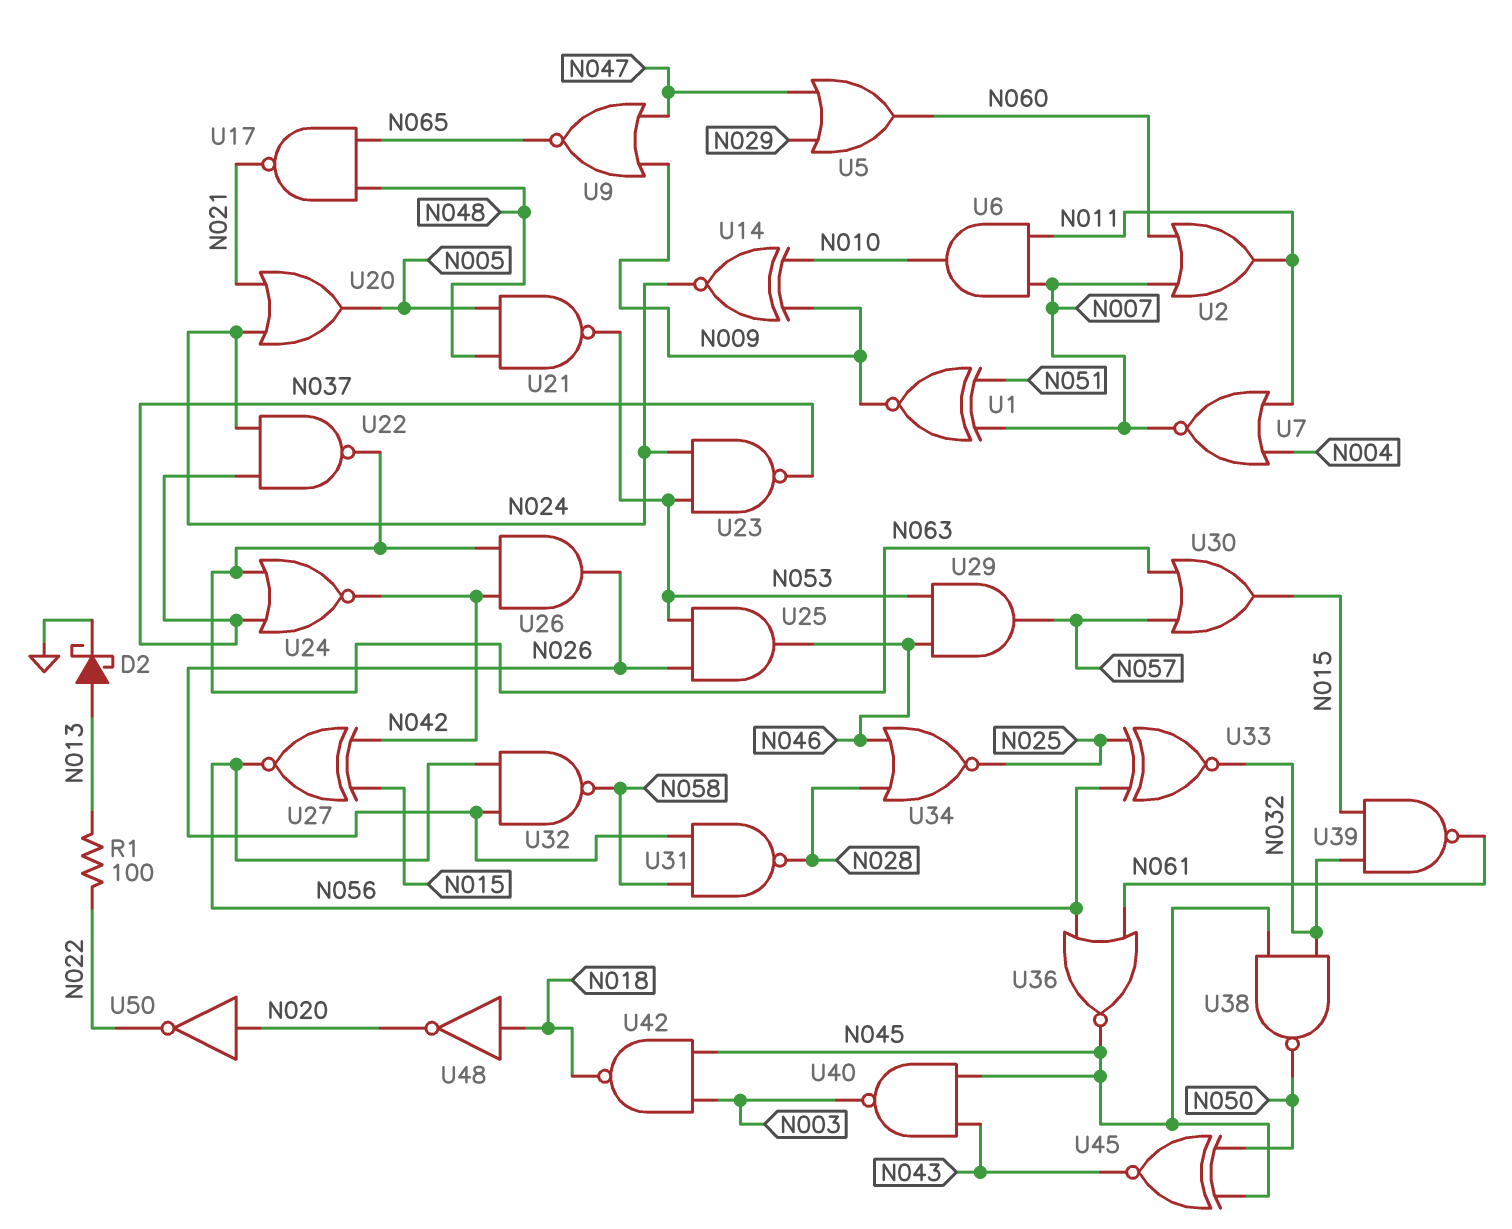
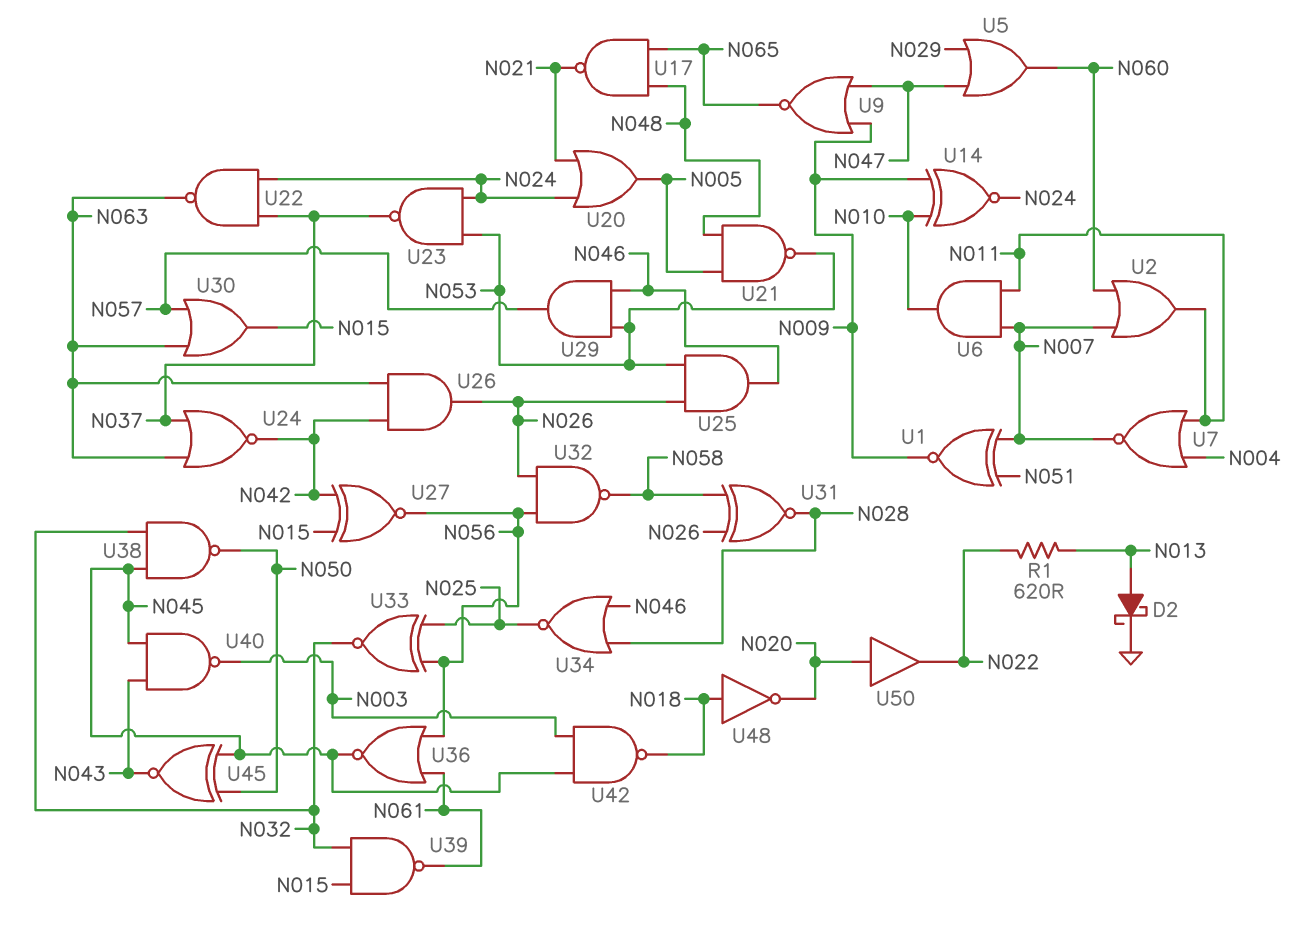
R1: 100 (N013, N022) -> 620 (N013, N022)
U31: NAND (in N026, in N058, out N028) -> XNOR (in N026, in N058, out N028)
U50: NOT (in N020, out N022) -> buffer (in N020, out N022)

